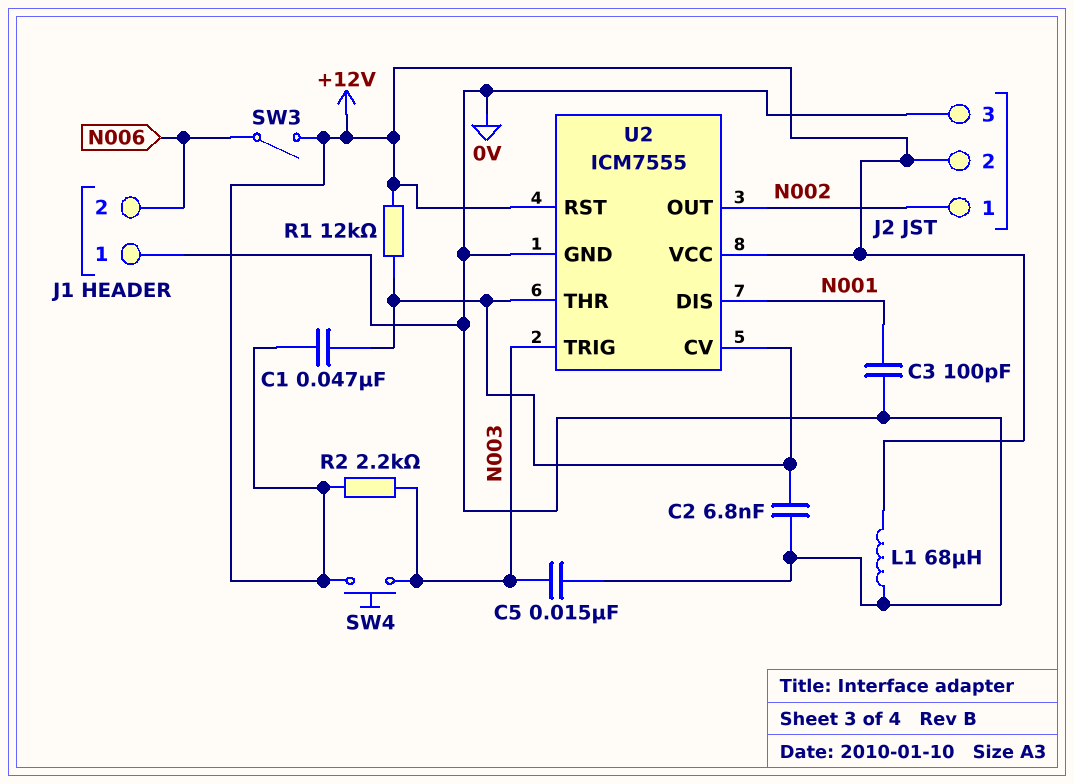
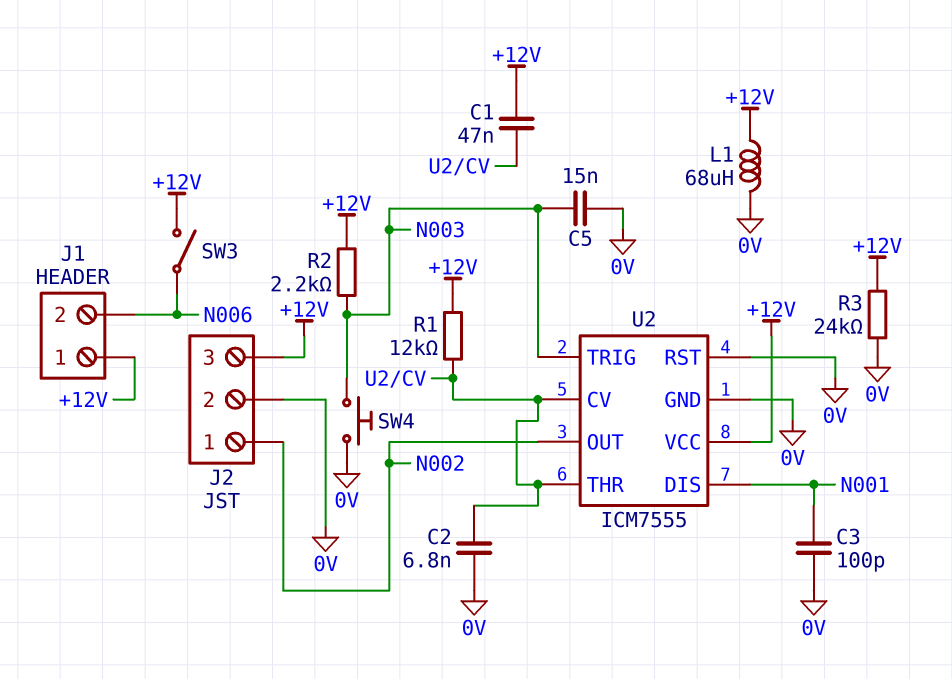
J1 pin 1: 0V -> +12V
J2 pin 2: +12V -> 0V
J2 pin 3: 0V -> +12V
R3: none -> 24k (+12V, 0V)
SW4: button (+12V, N003) -> button (0V, N003)
U2 pin RST: +12V -> 0V

